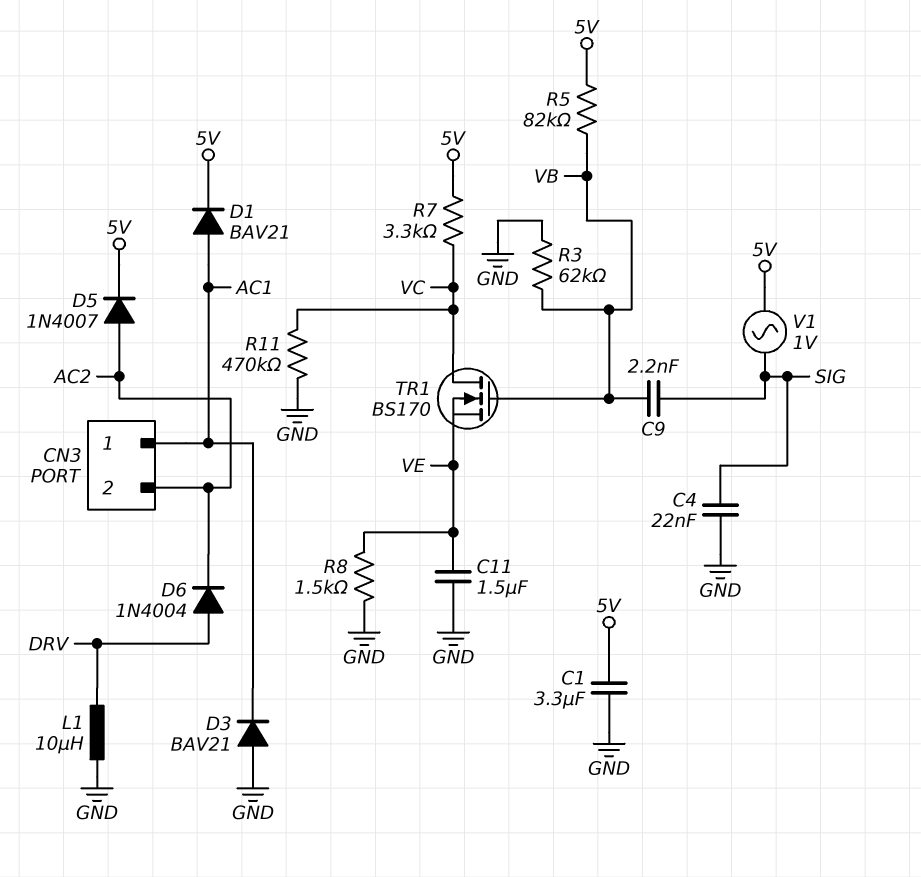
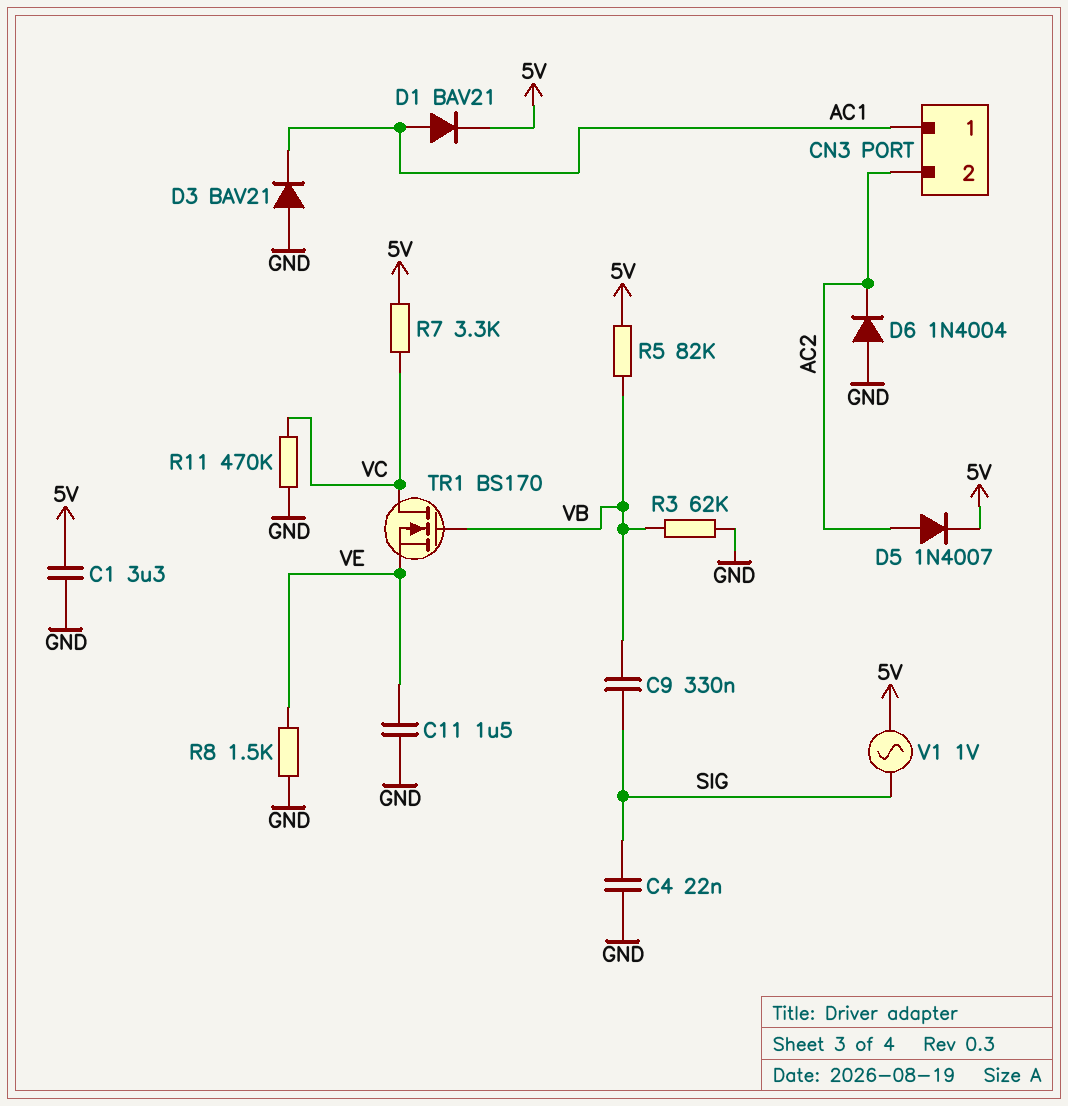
C9: 2.2nF (SIG, VB) -> 330nF (SIG, VB)
D6: diode 1N4004 (A DRV, K AC2) -> diode 1N4004 (A GND, K AC2)
L1: 10uH (DRV, GND) -> none

